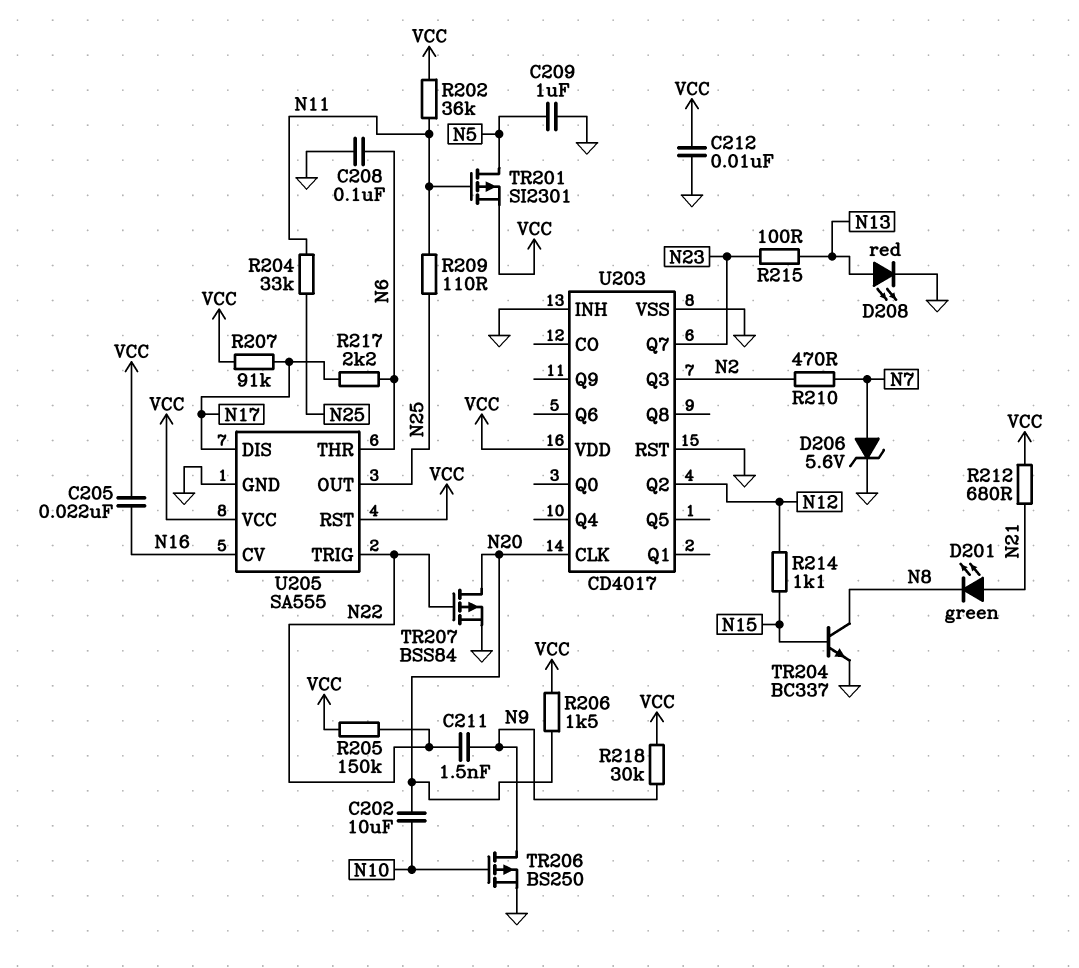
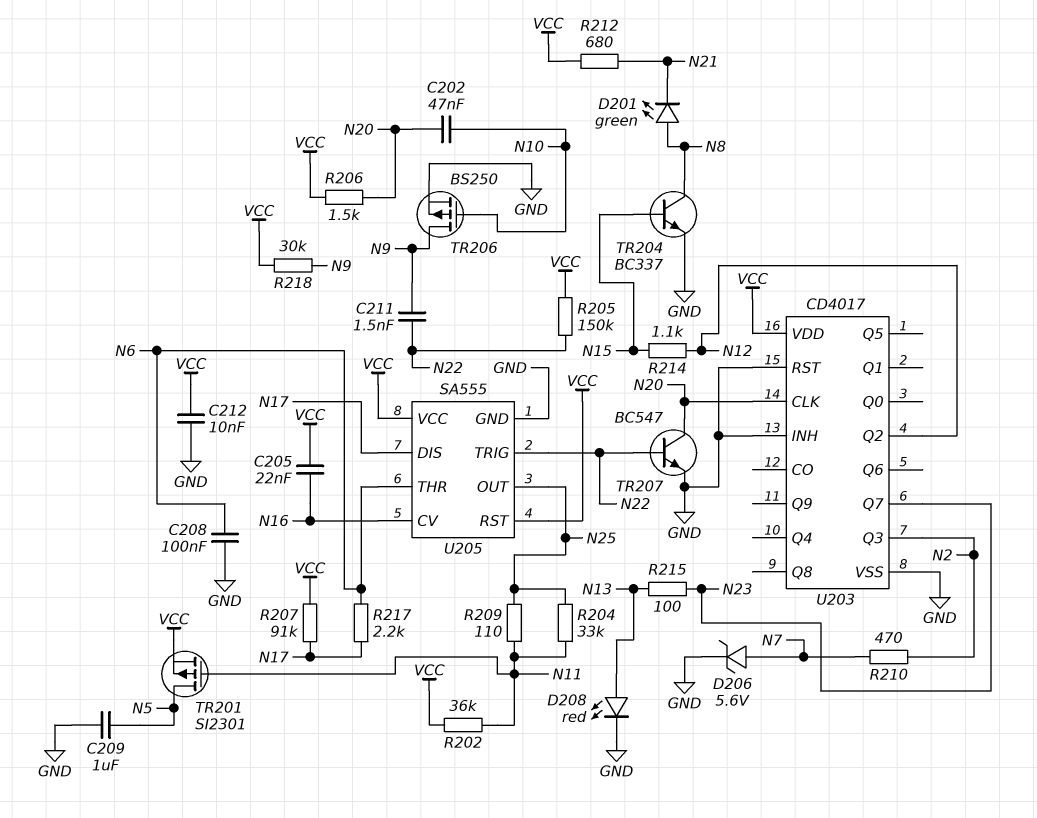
C202: 10uF (N10, N20) -> 47nF (N10, N20)
D201: LED green (A N21, K N8) -> LED green (A N8, K N21)
TR207: PMOS BSS84 (G N22, D N20, S GND) -> NPN BC547 (B N22, C N20, E GND)

